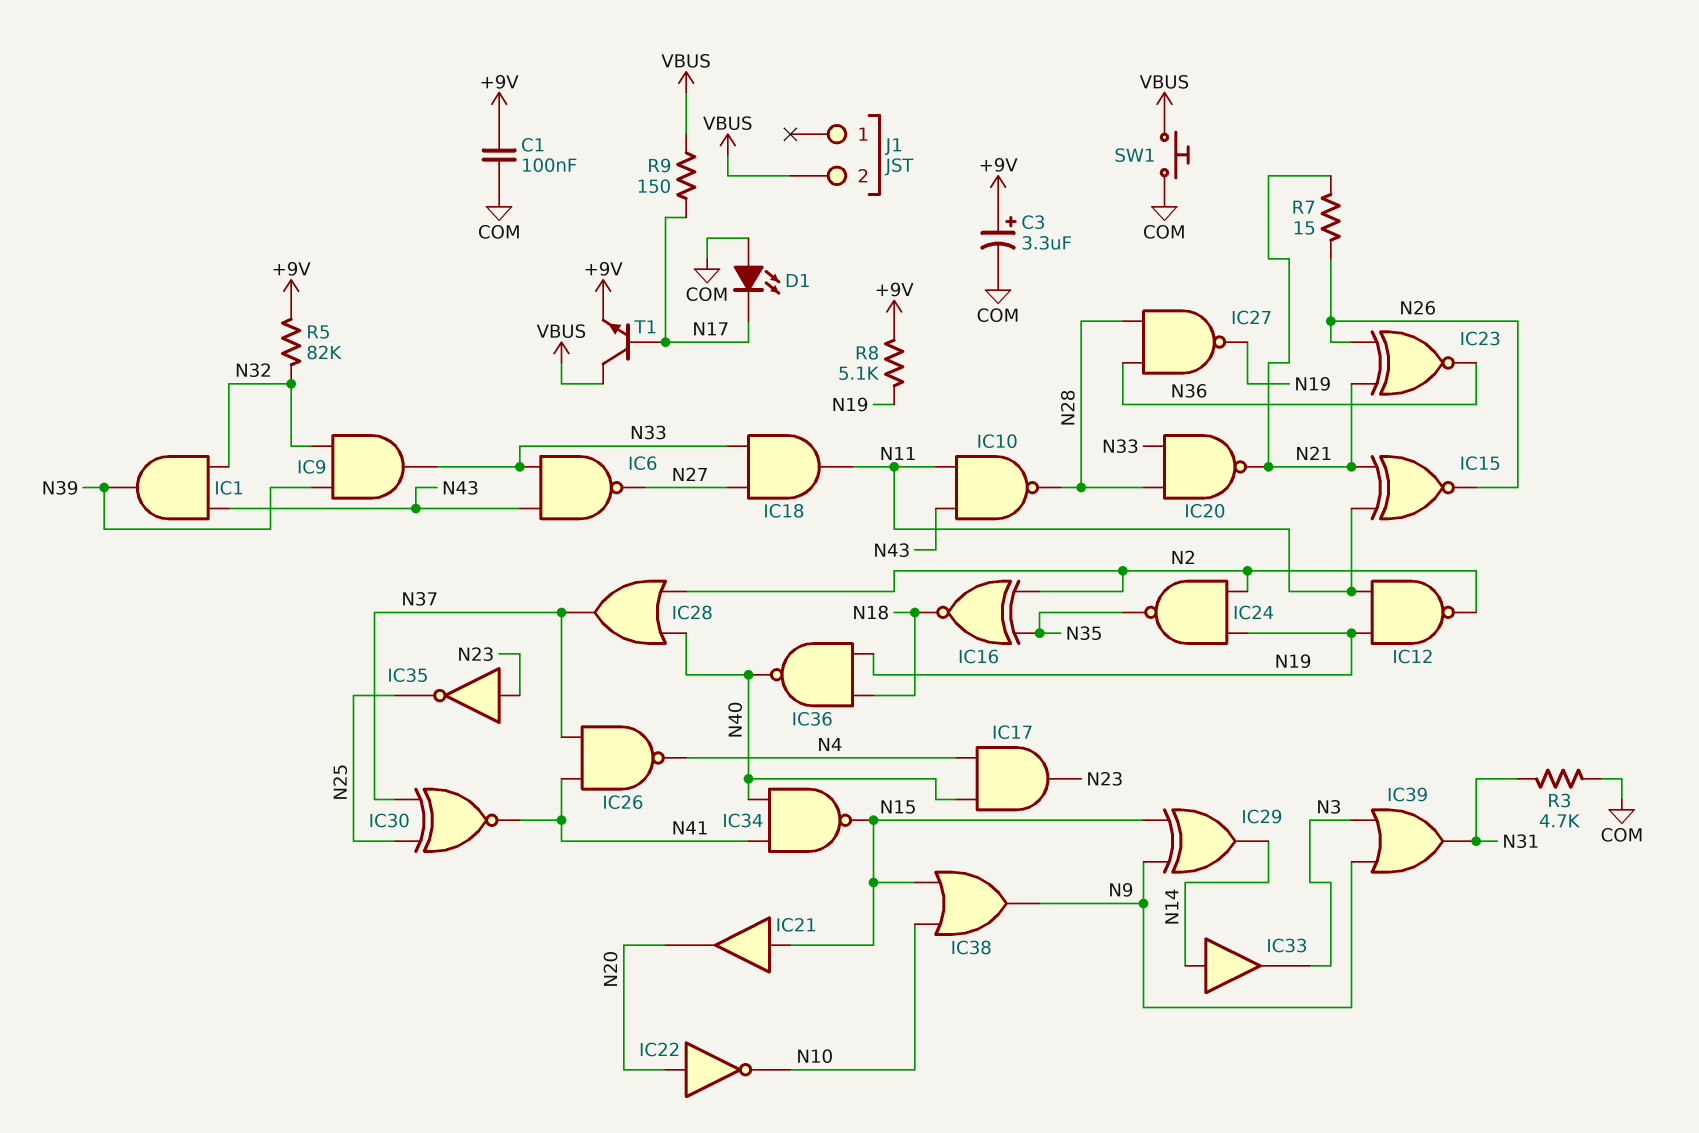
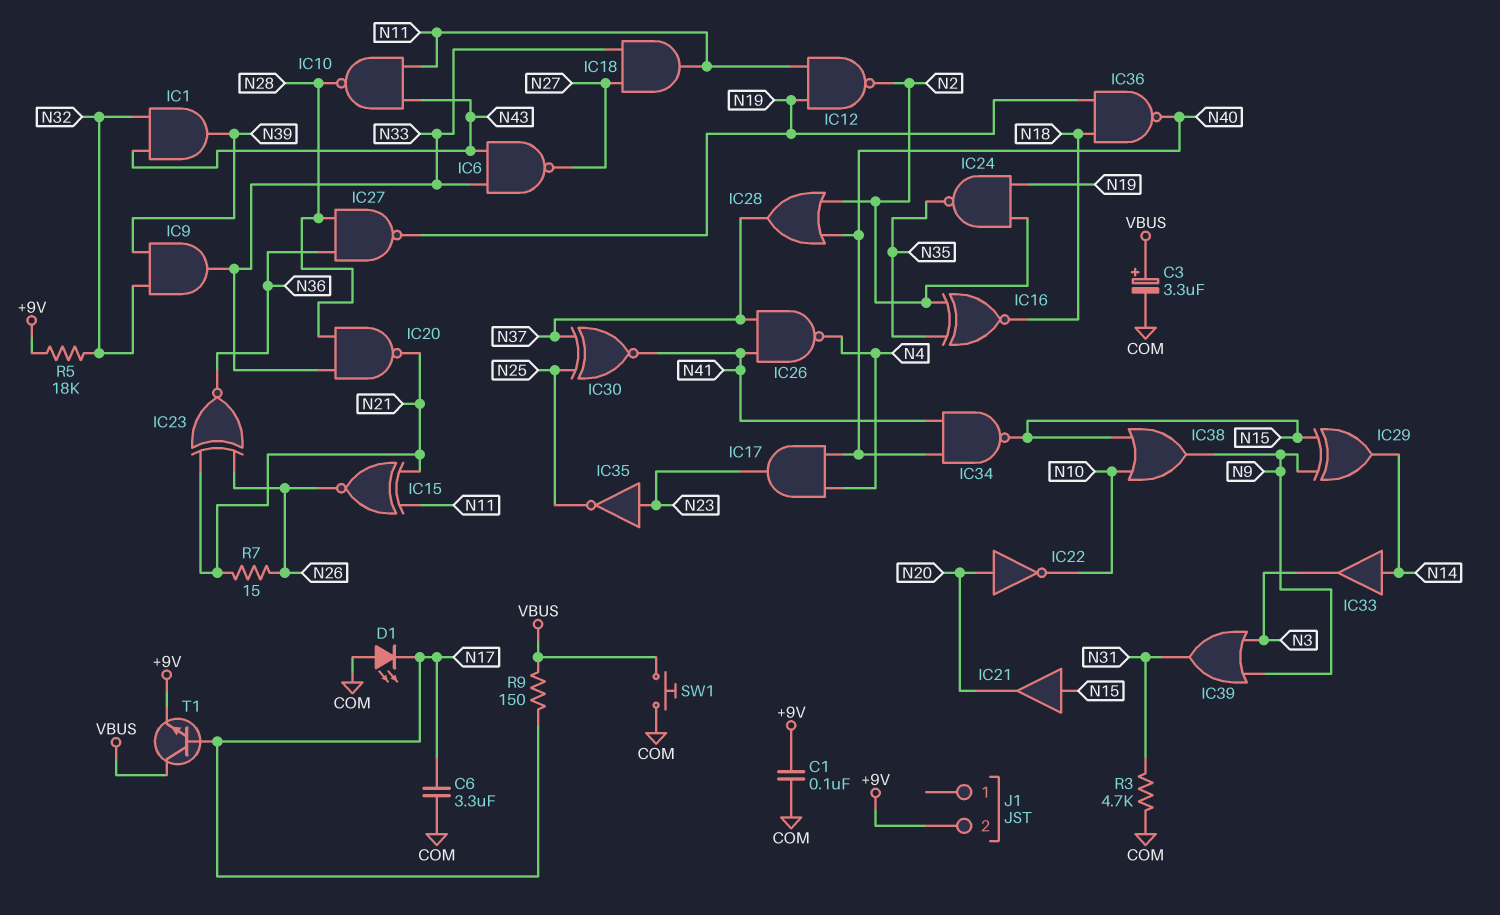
C3: 3.3uF (plus +9V, minus COM) -> 3.3uF (plus VBUS, minus COM)
C6: none -> 3.3uF (COM, N17)
J1 pin 2: VBUS -> +9V
R5: 82k (+9V, N32) -> 18k (+9V, N32)
R8: 5.1k (+9V, N19) -> none

